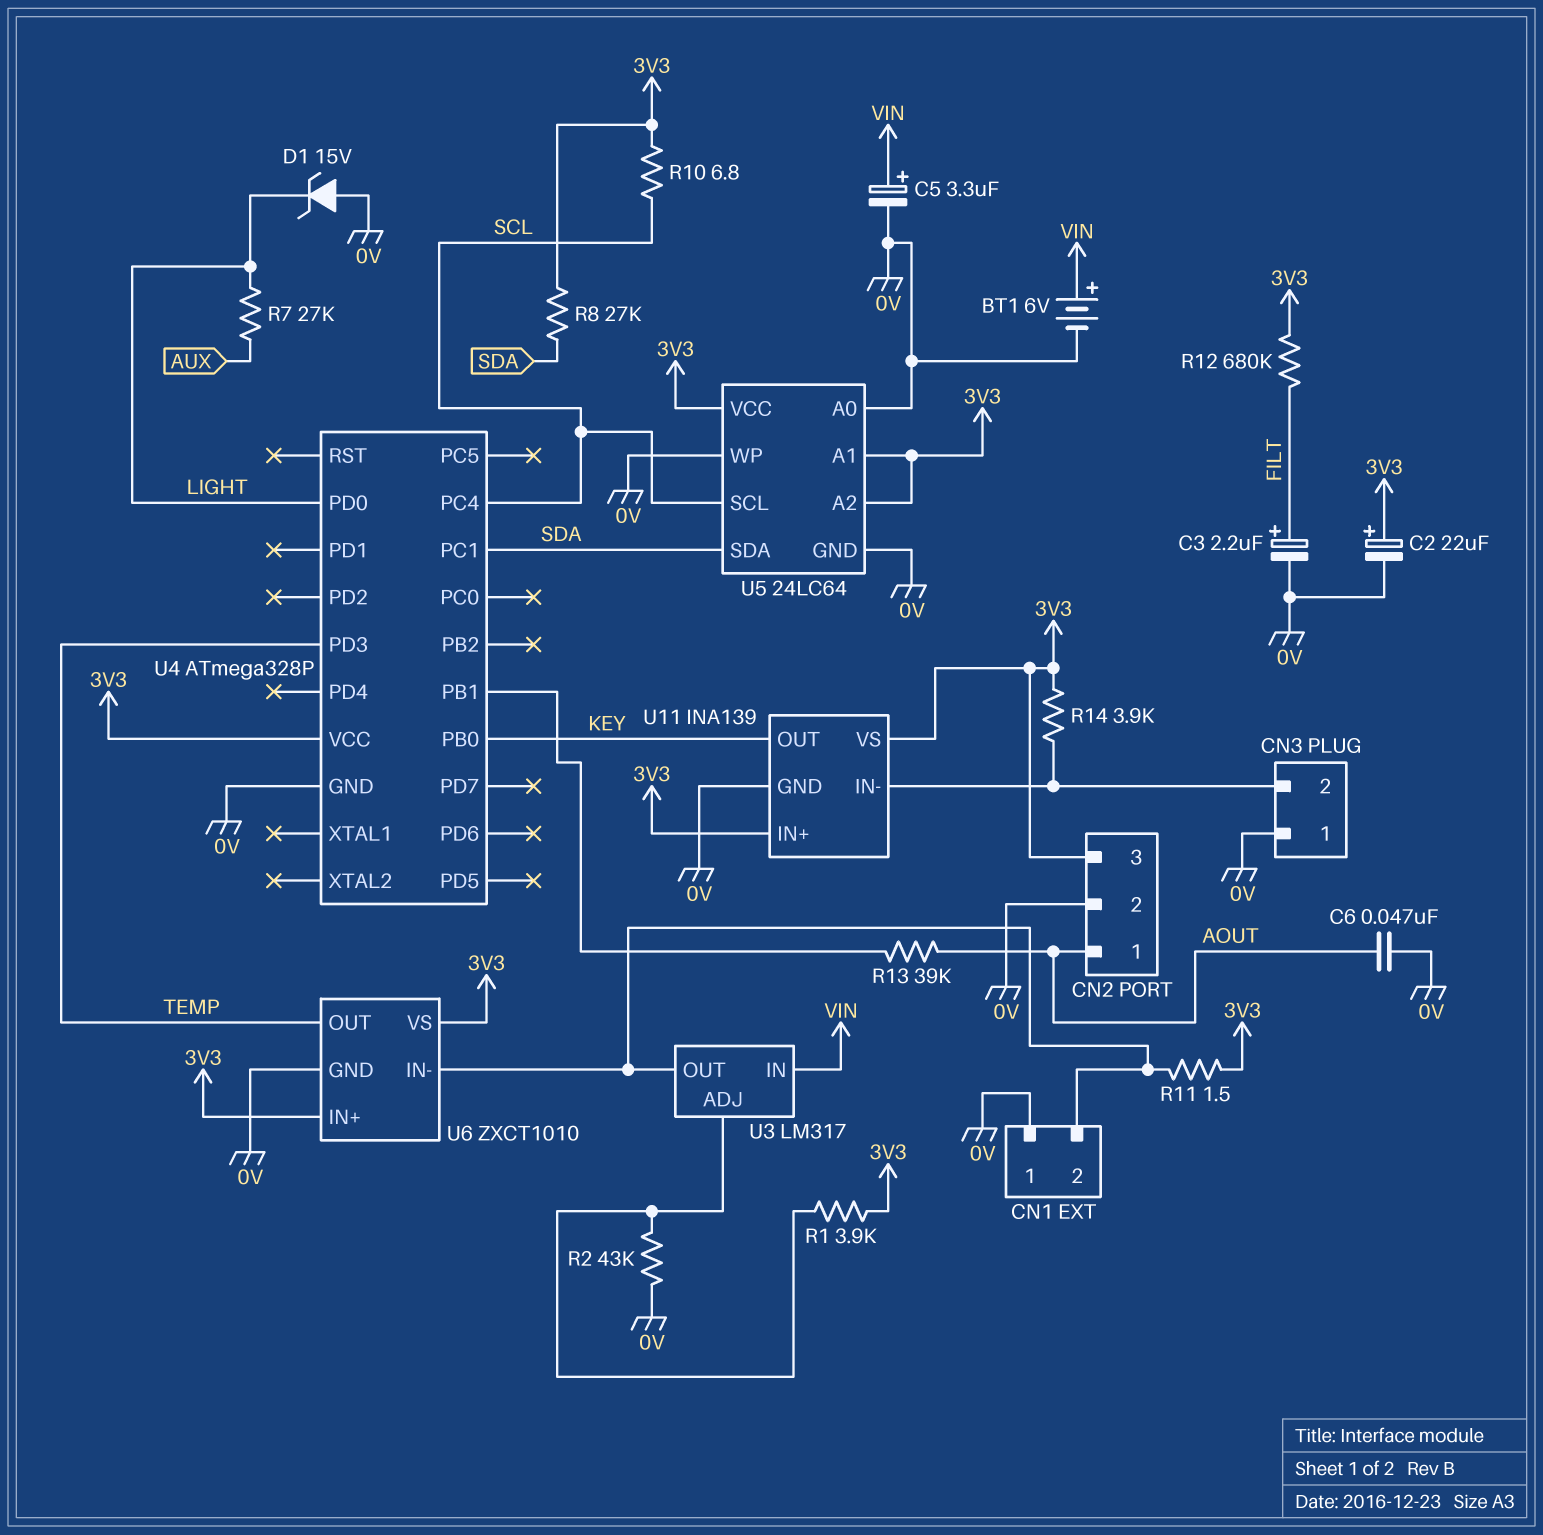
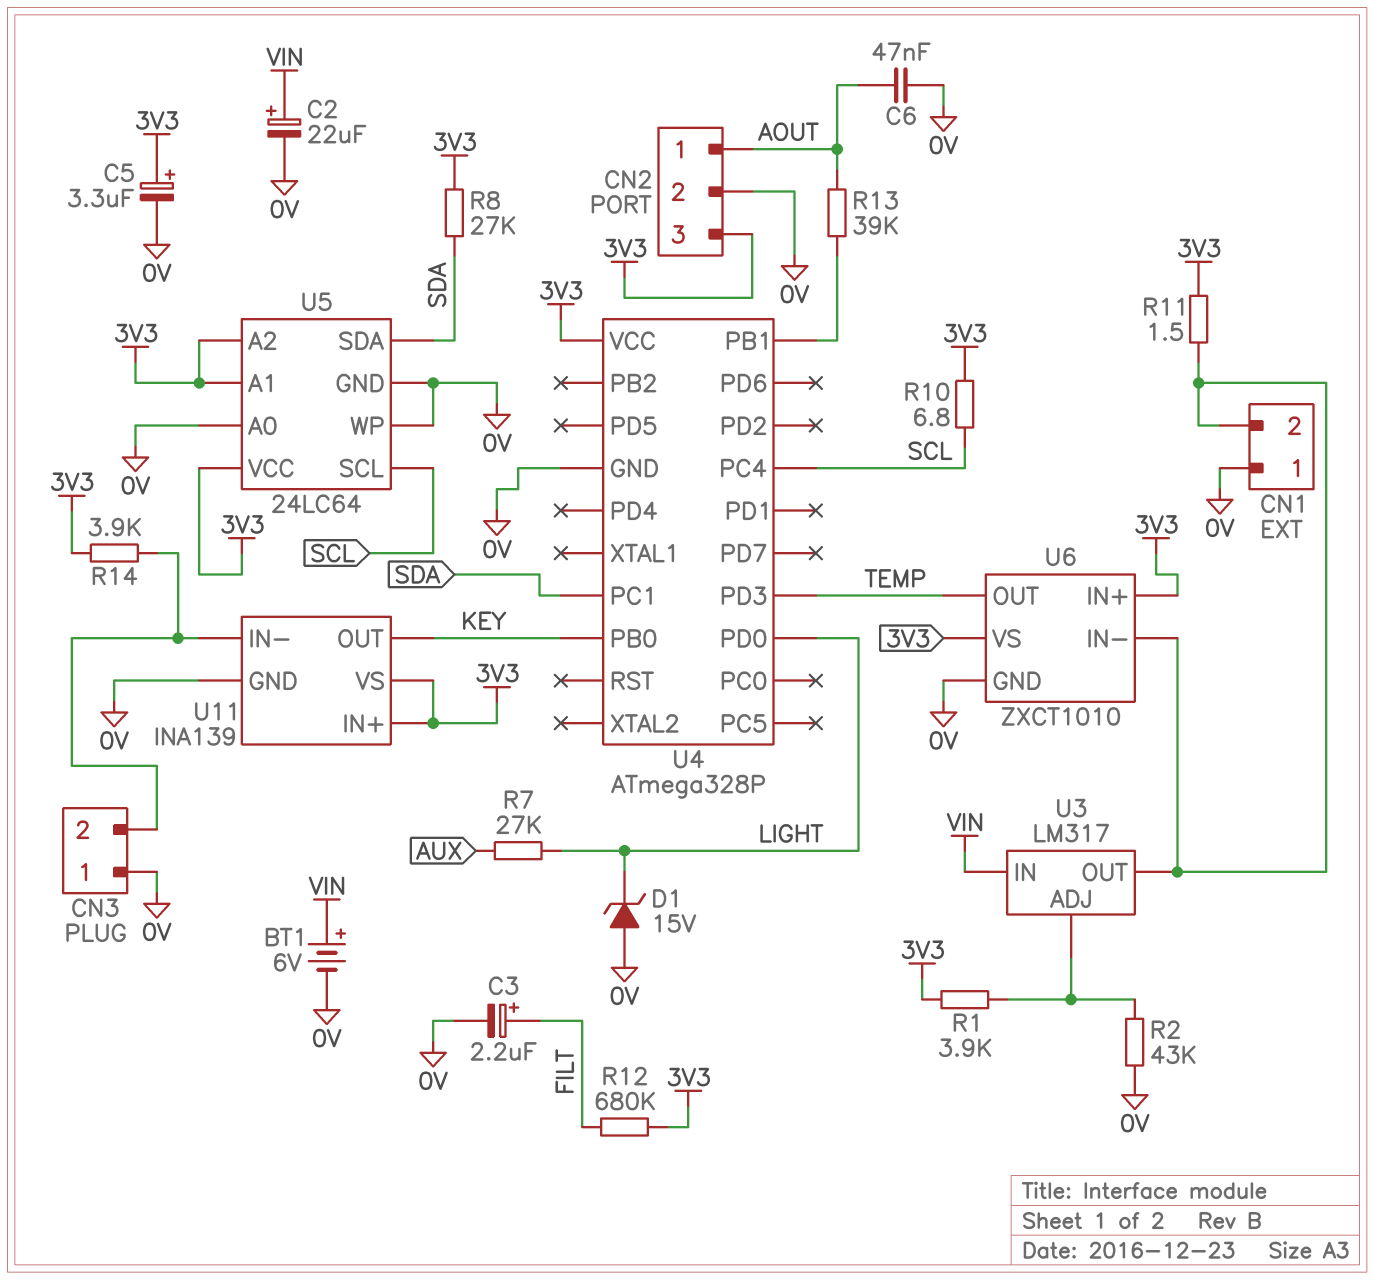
C2: 22uF (plus 3V3, minus 0V) -> 22uF (plus VIN, minus 0V)
C5: 3.3uF (plus VIN, minus 0V) -> 3.3uF (plus 3V3, minus 0V)

